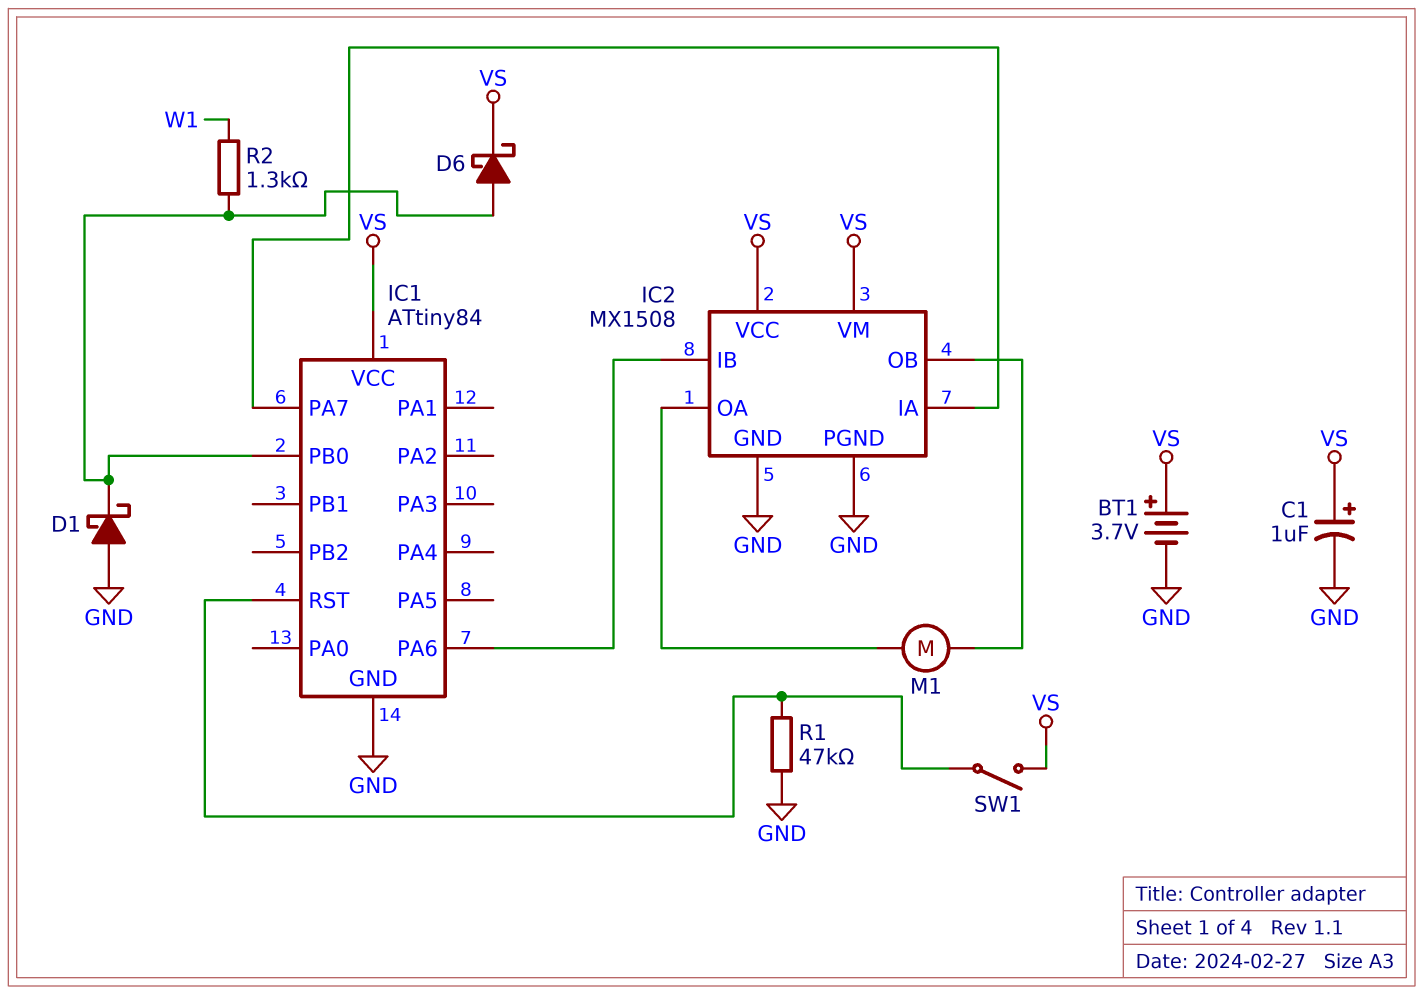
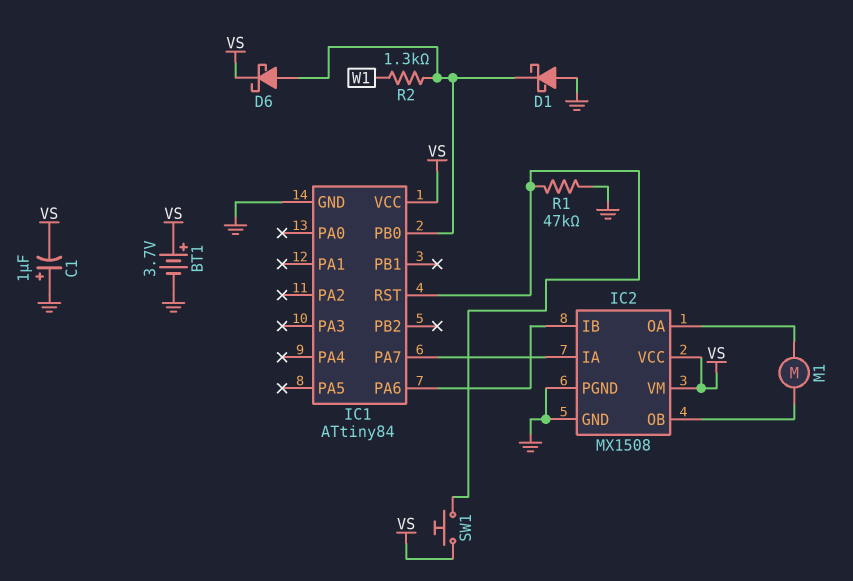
C1: 1uF (plus VS, minus GND) -> 1uF (plus GND, minus VS)
SW1: switch (IC1/RST, VS) -> button (IC1/RST, VS)

